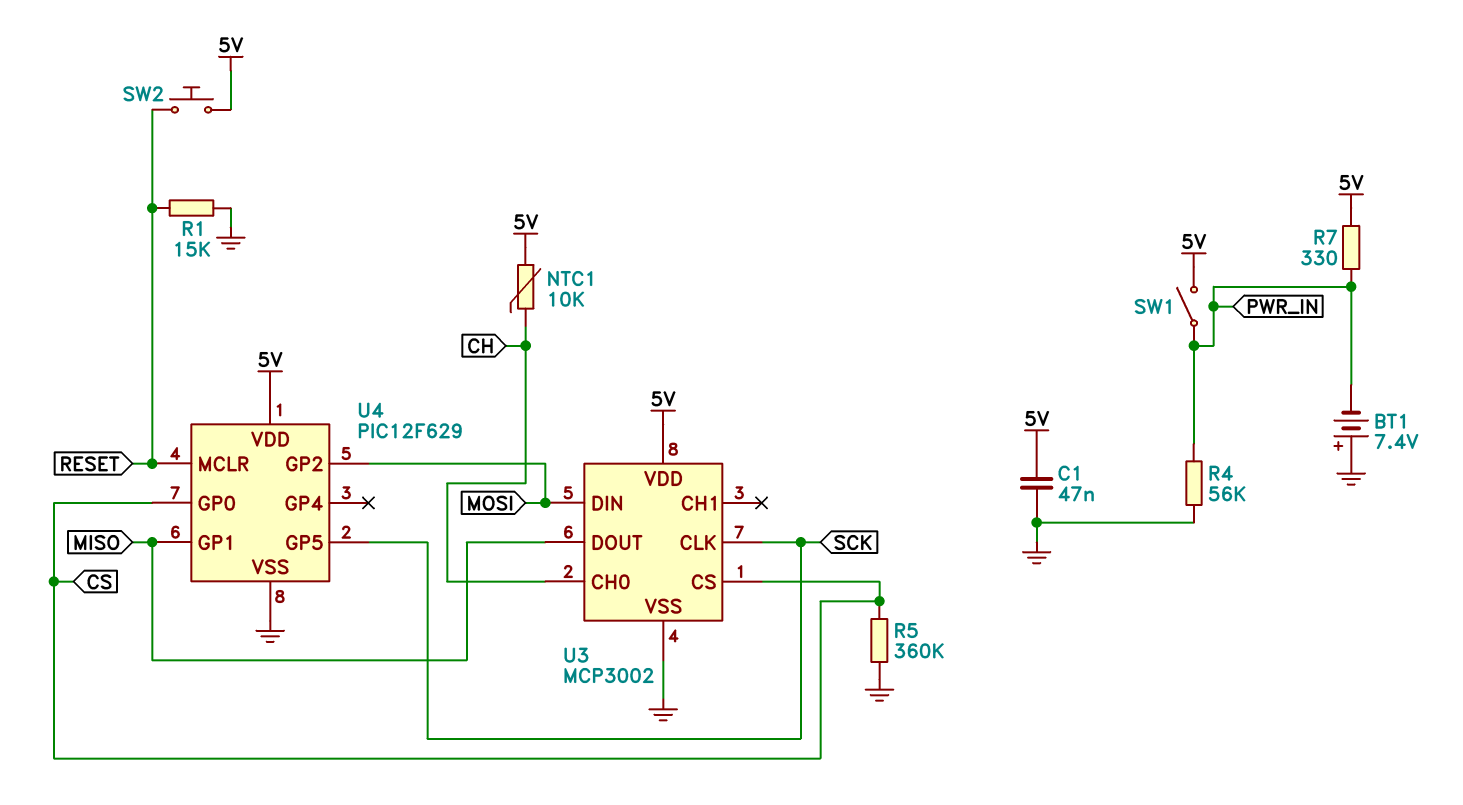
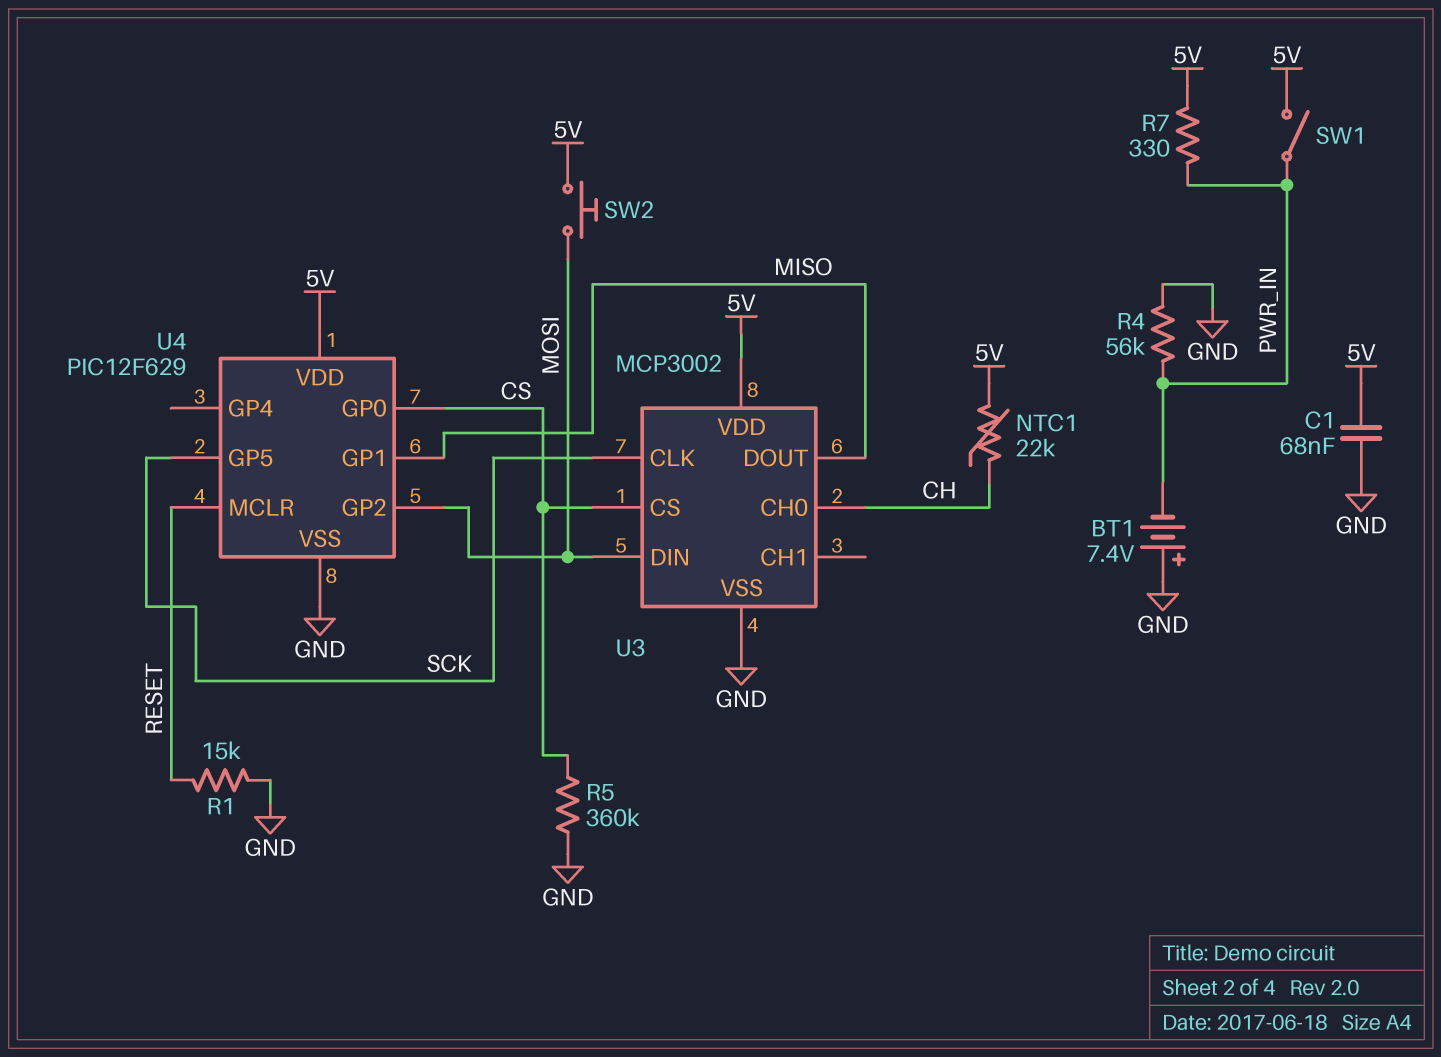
C1: 47nF (5V, GND) -> 68nF (5V, GND)
NTC1: 10k (5V, CH) -> 22k (5V, CH)
SW2: button (5V, RESET) -> button (5V, MOSI)

